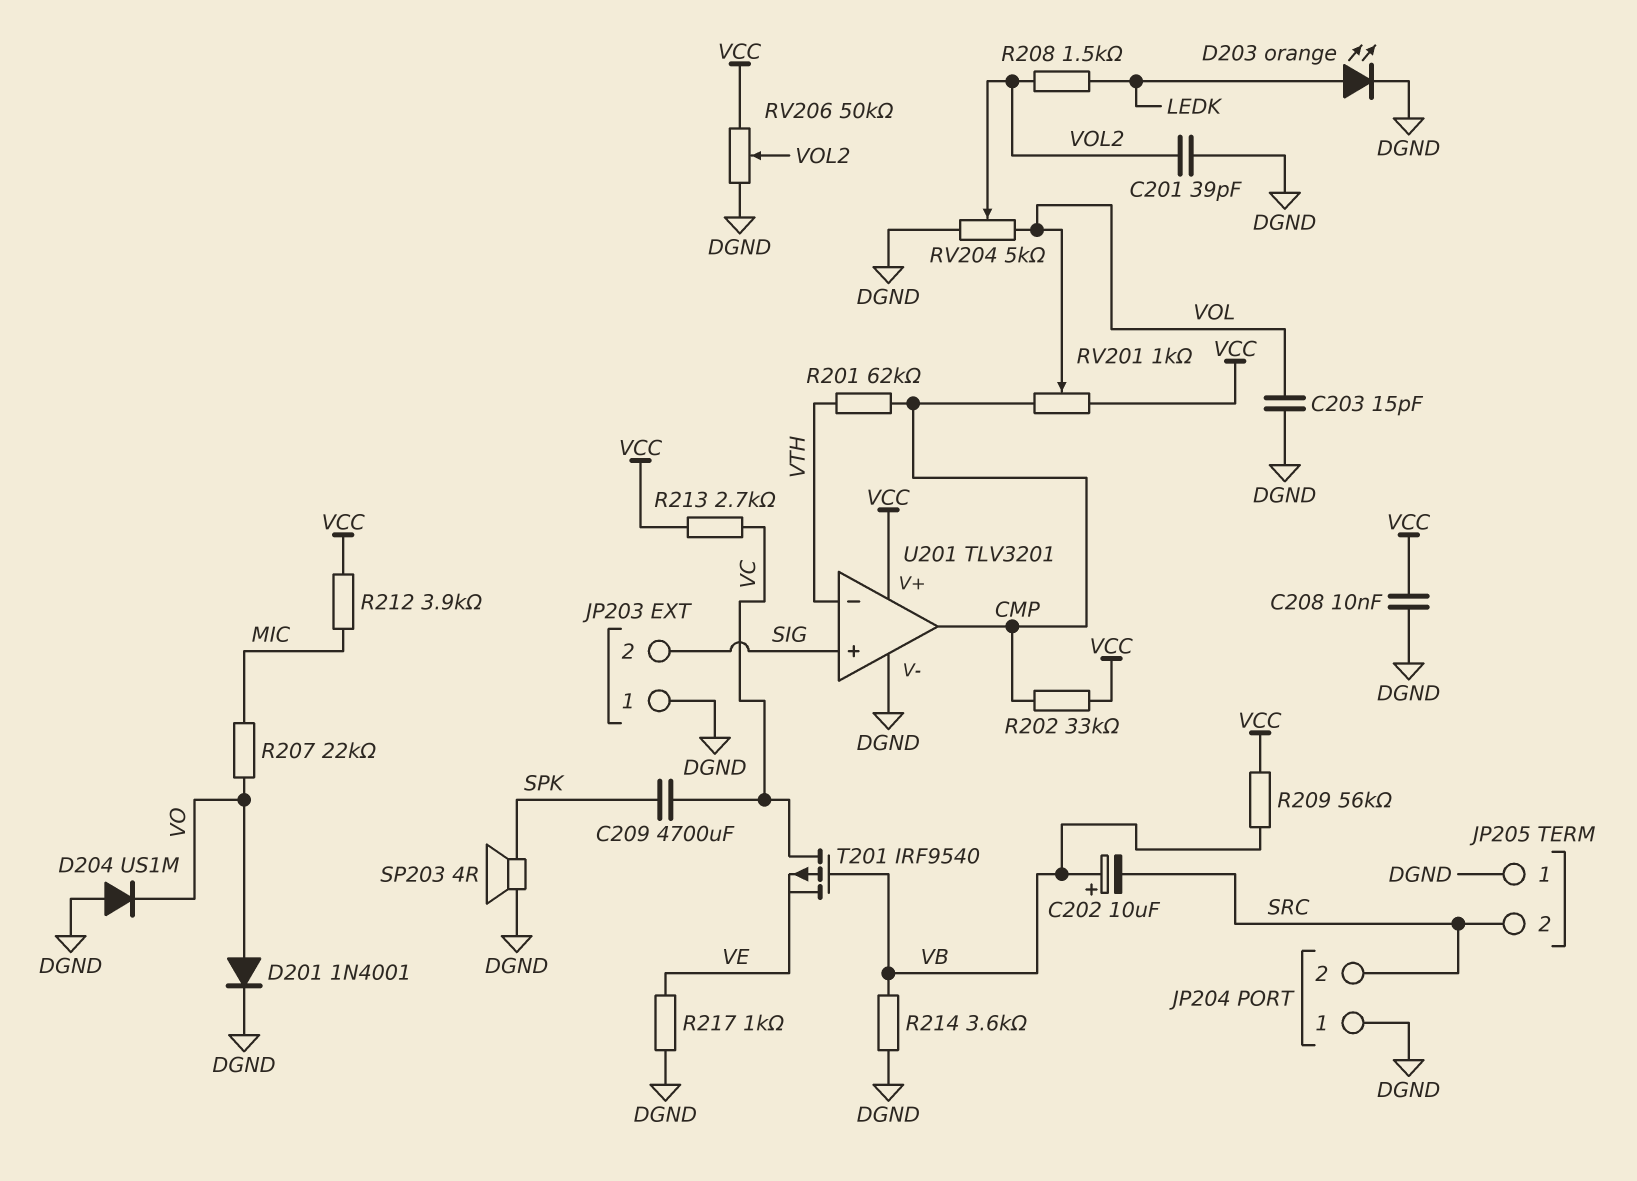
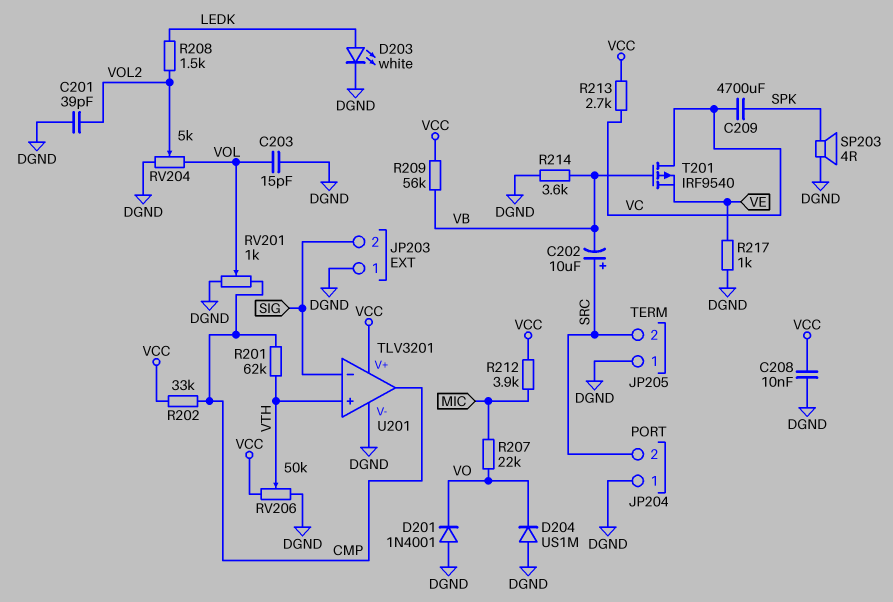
C202: 10uF (plus VB, minus SRC) -> 10uF (plus SRC, minus VB)
D201: diode 1N4001 (A VO, K DGND) -> diode 1N4001 (A DGND, K VO)
D203: LED orange (A LEDK, K DGND) -> LED white (A LEDK, K DGND)
RV201: 1k (CMP, VCC, wiper VOL) -> 1k (CMP, DGND, wiper VOL)
RV206: 50k (DGND, VCC, wiper VOL2) -> 50k (DGND, VCC, wiper VTH)
U201 pin in+: SIG -> VTH
U201 pin in-: VTH -> SIG

